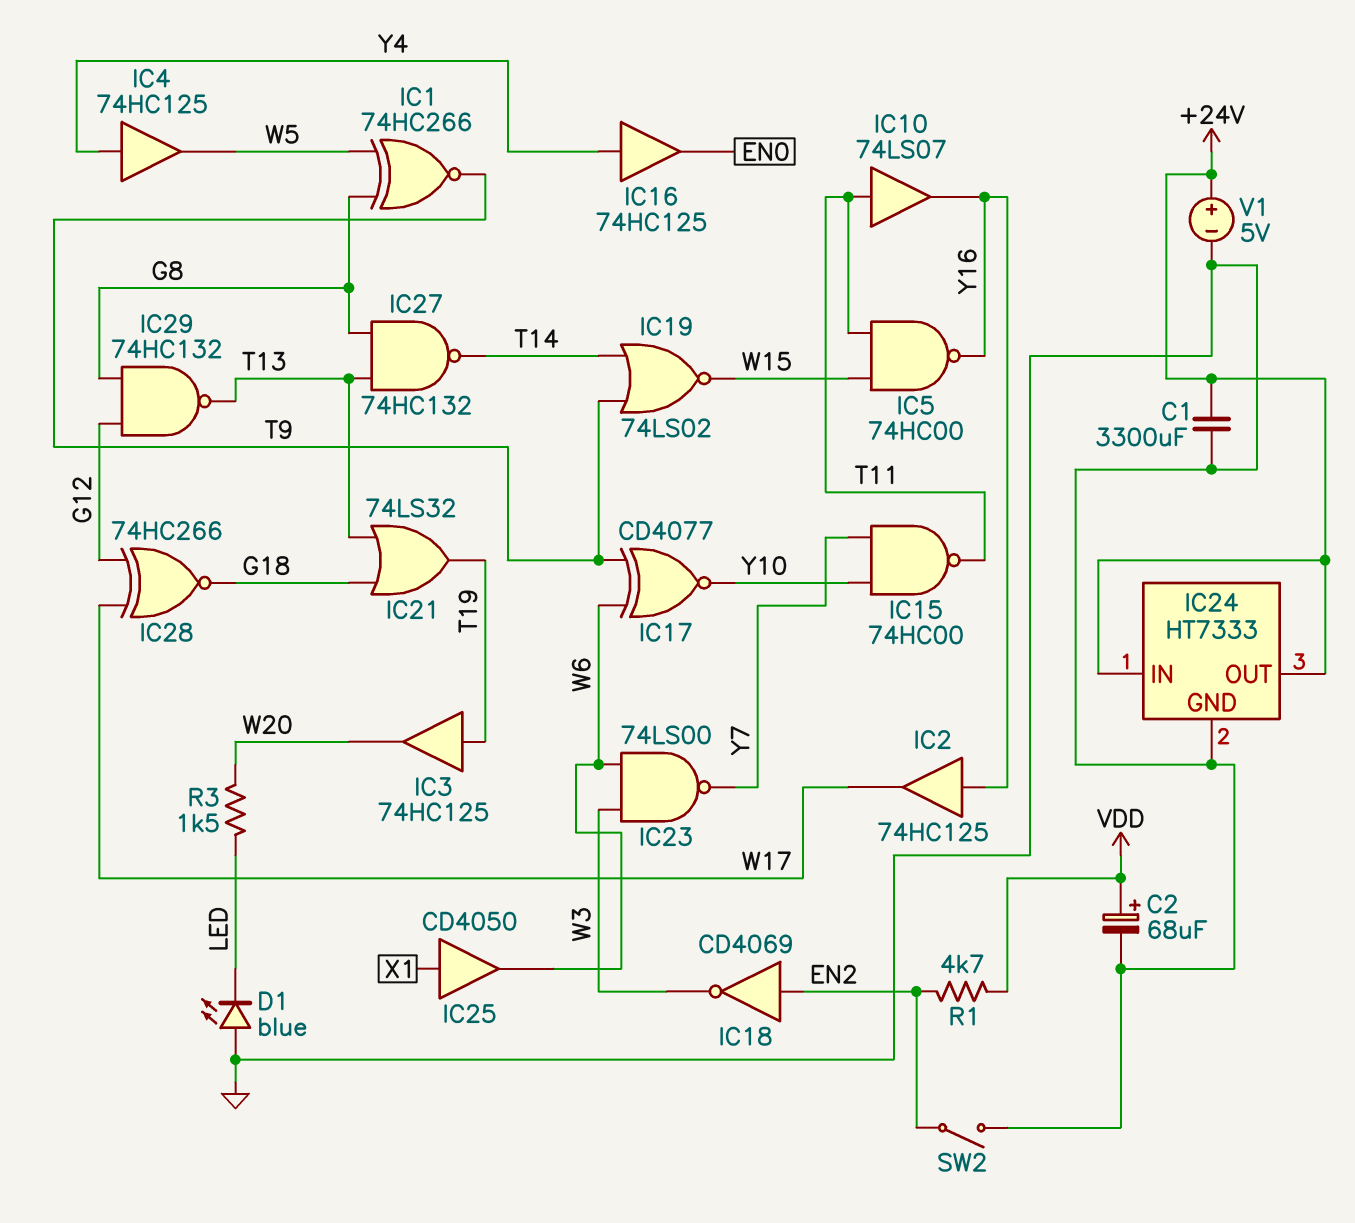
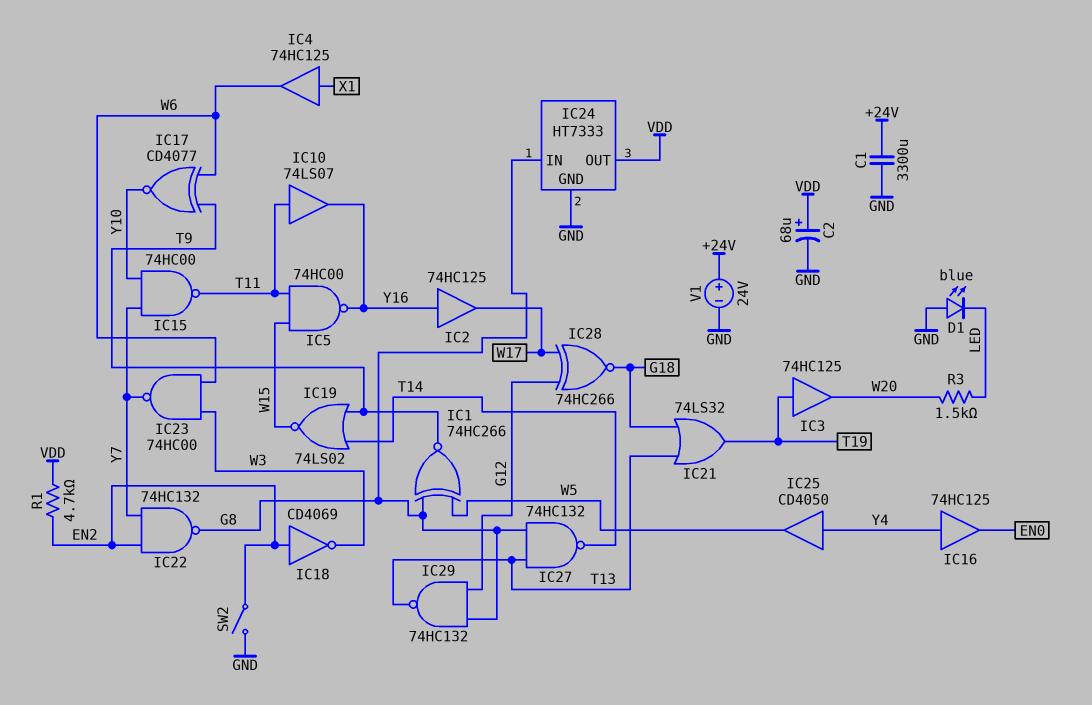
IC4: buffer 74HC125 (in Y4, out W5) -> buffer 74HC125 (in X1, out W6)
IC22: none -> NAND 74HC132 (in EN2, in Y7, out G8)
IC23: NAND 74LS00 (in W3, in W6, out Y7) -> NAND 74HC00 (in W3, in W6, out Y7)
IC24 pin IN: +24V -> G8
IC24 pin OUT: +24V -> VDD
IC25: buffer CD4050 (in X1, out W6) -> buffer CD4050 (in Y4, out W5)
V1: 5V (plus +24V, minus GND) -> 24V (plus +24V, minus GND)

